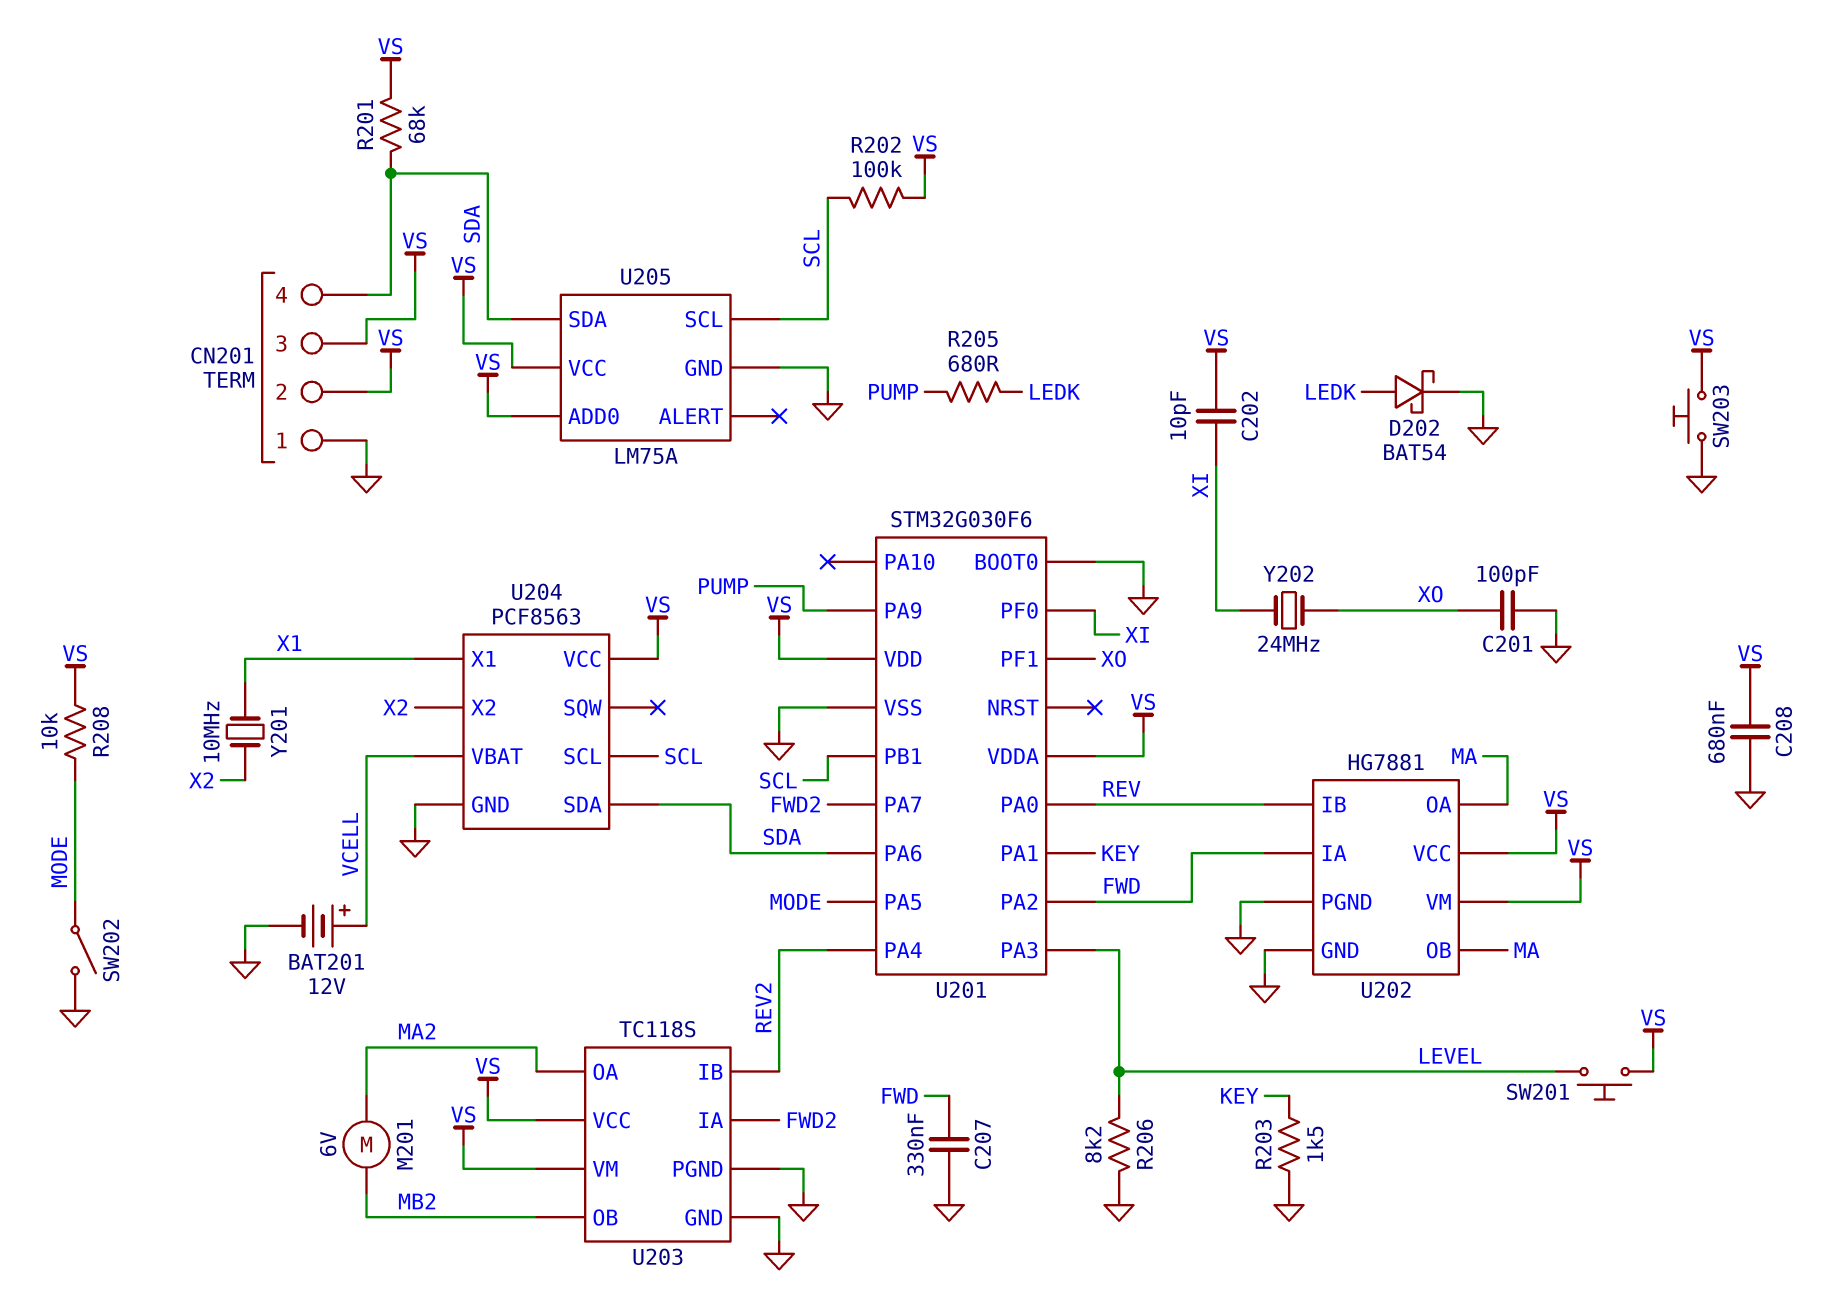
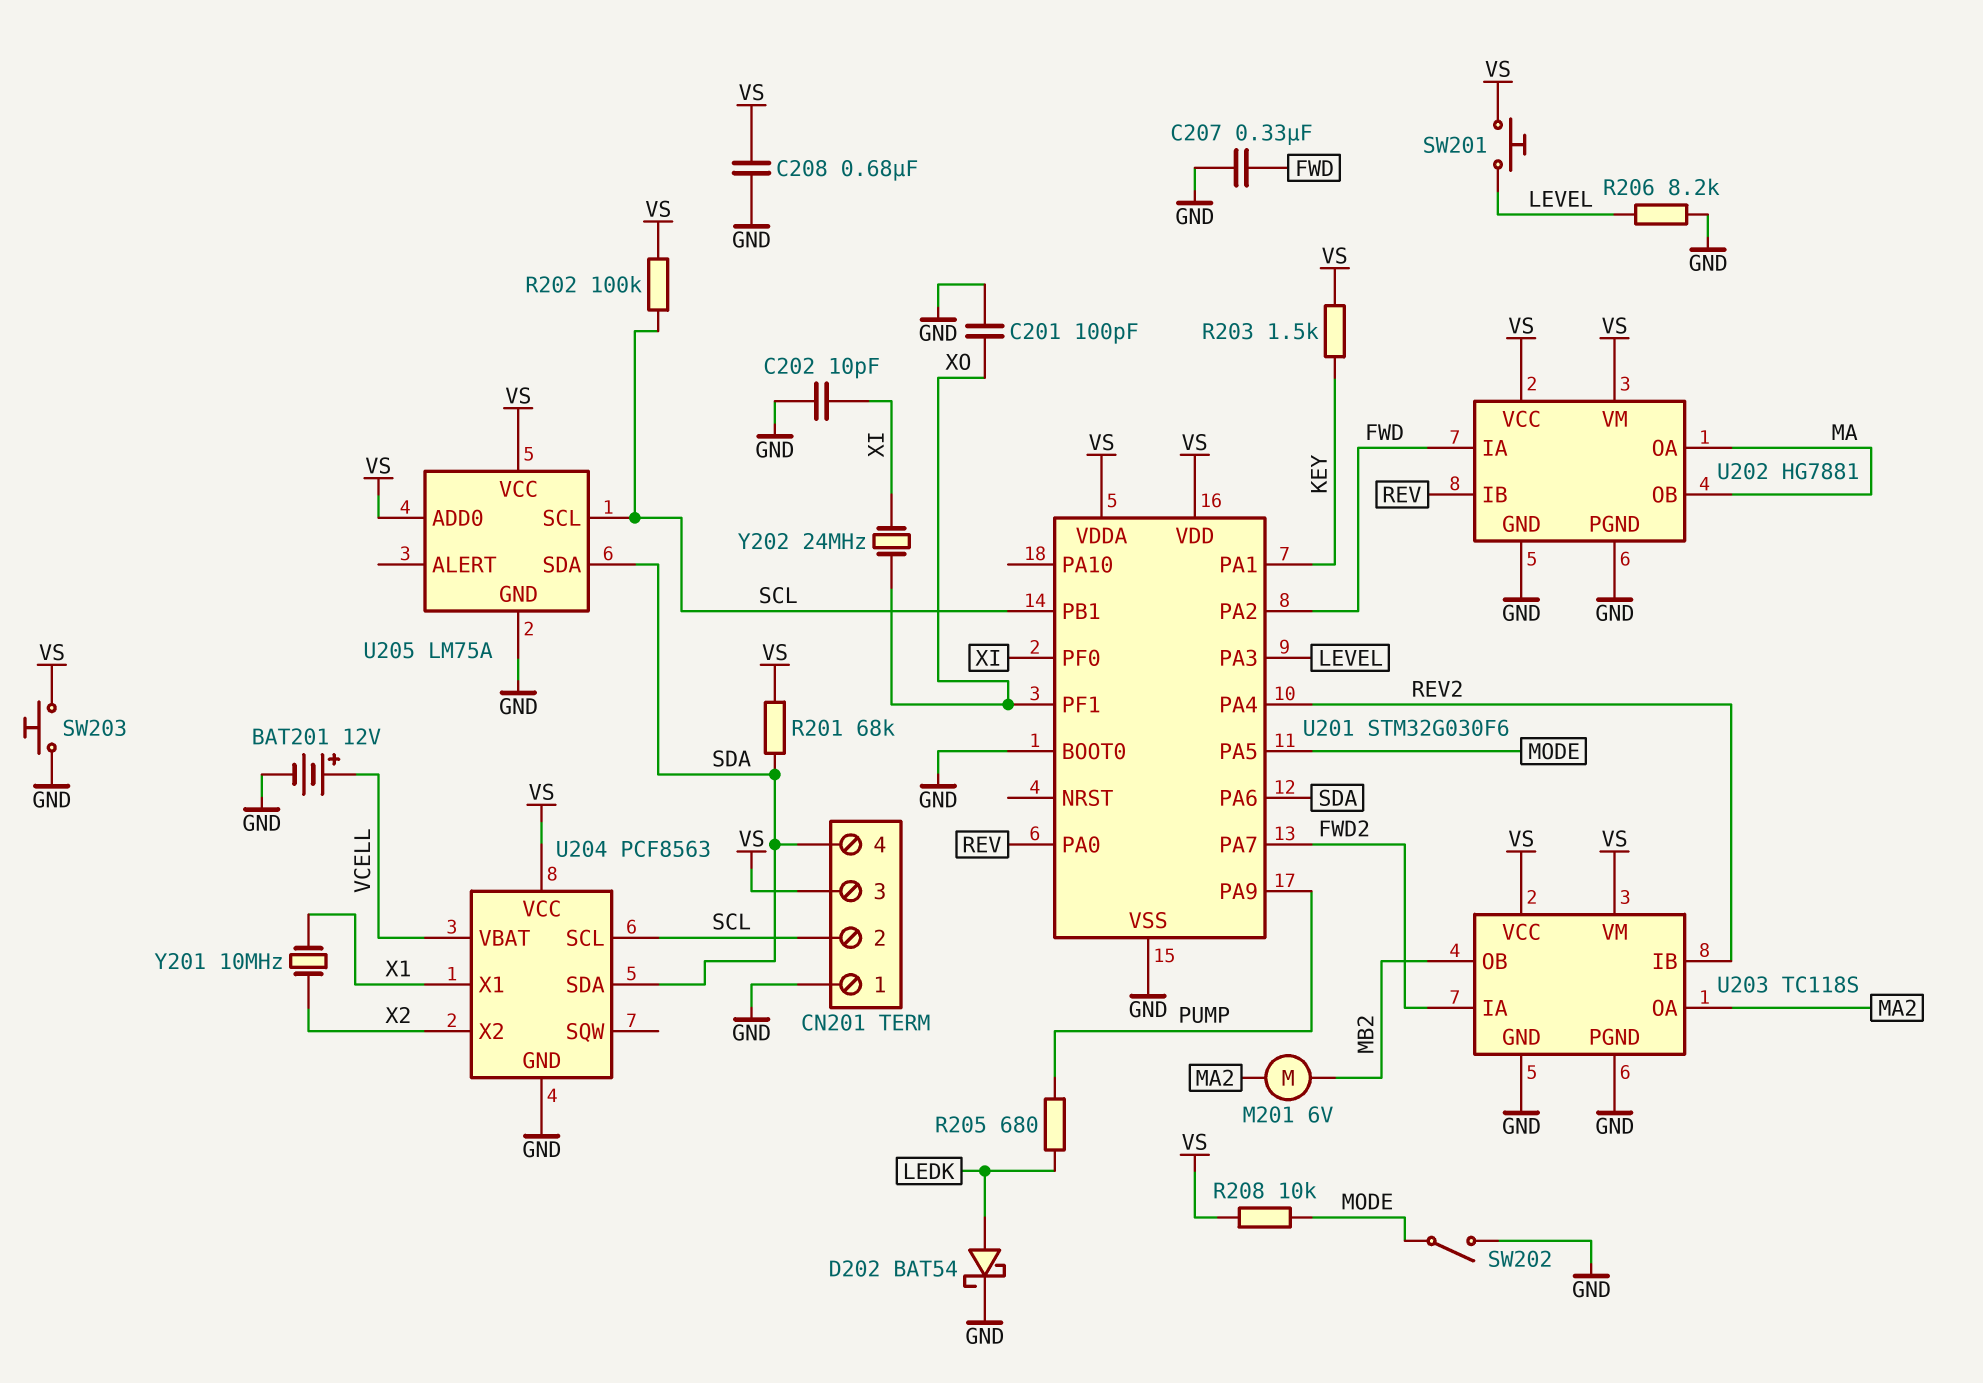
C202: 10pF (VS, XI) -> 10pF (GND, XI)
CN201 pin 2: VS -> SCL
R203: 1.5k (GND, KEY) -> 1.5k (KEY, VS)

